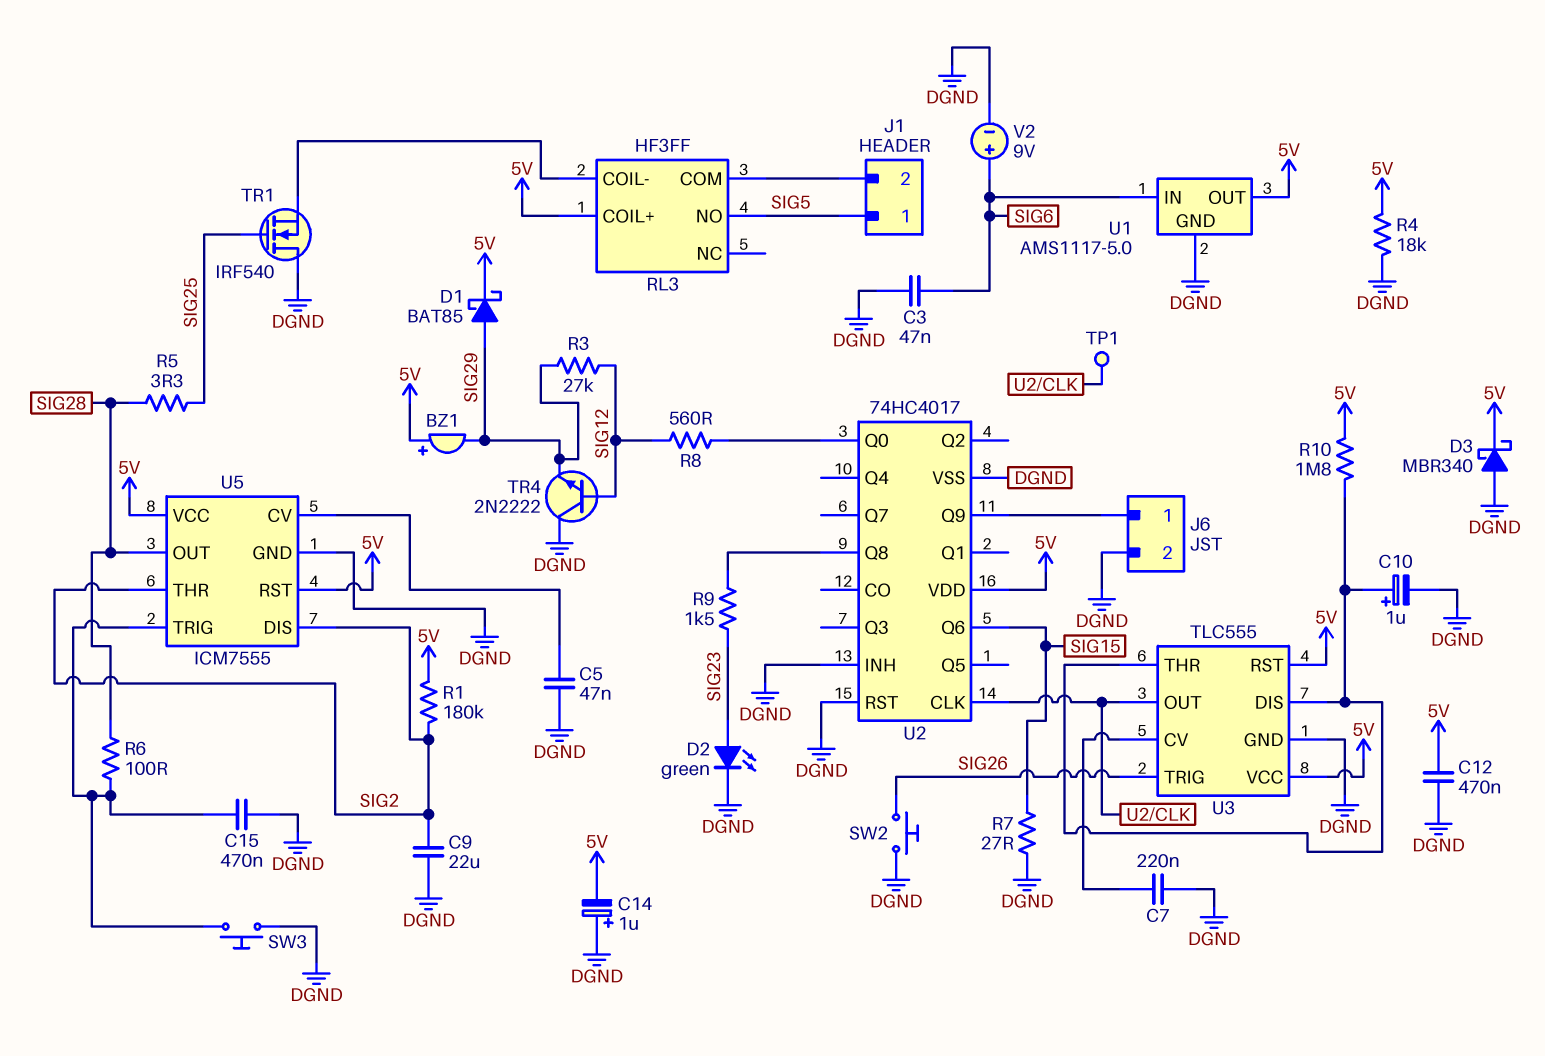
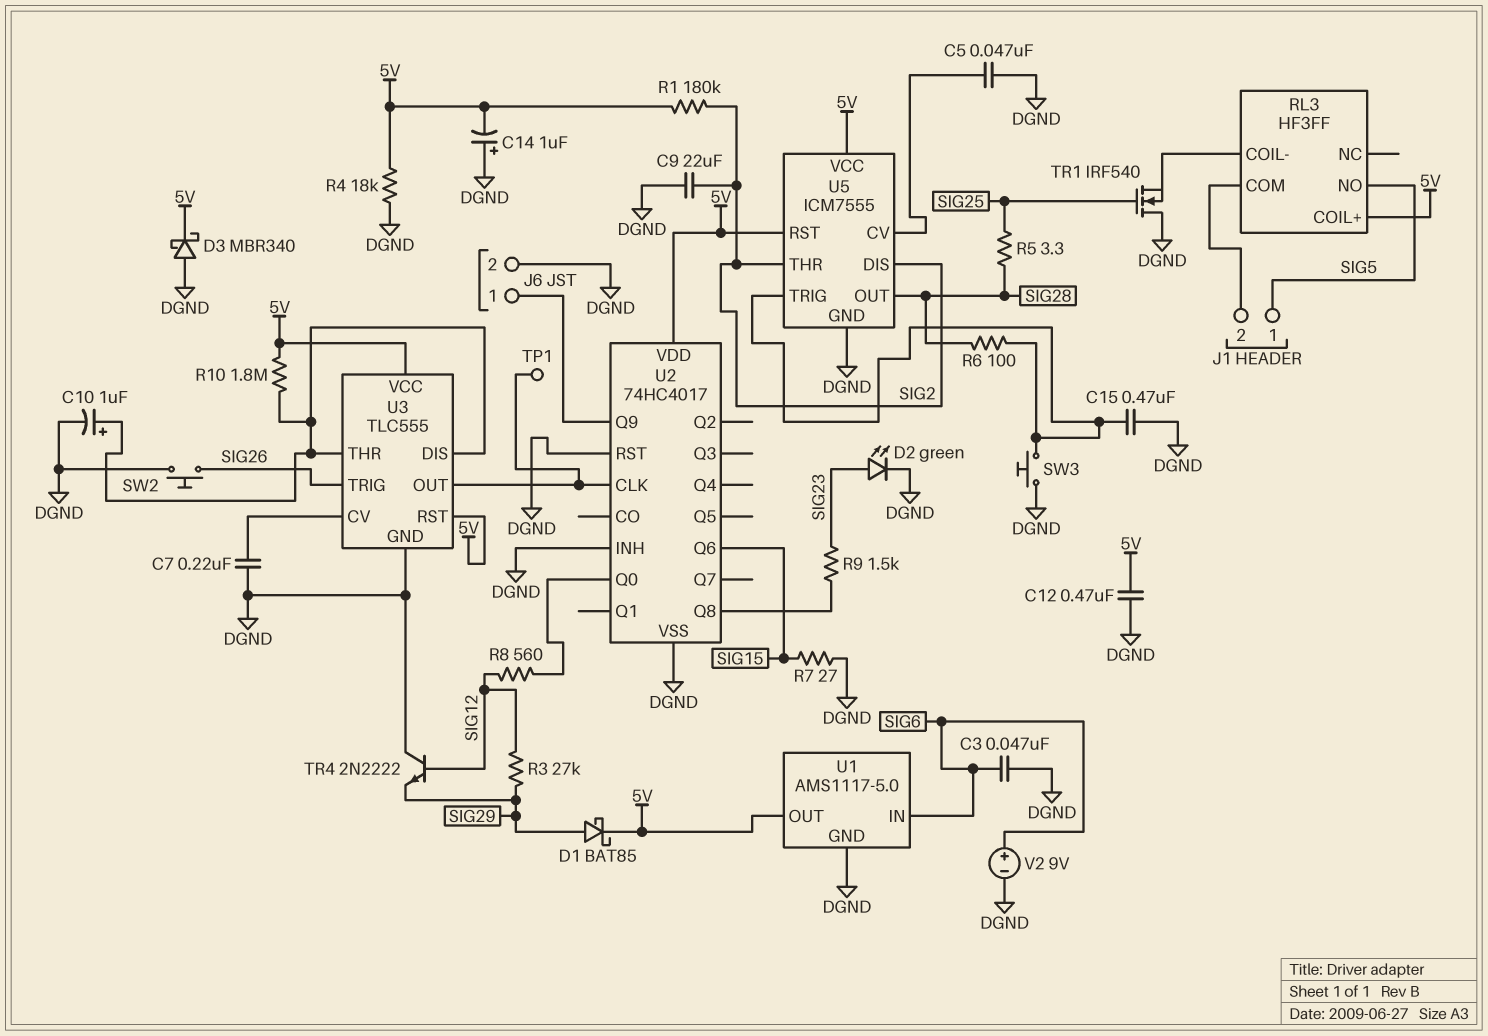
BZ1: buzzer (plus 5V, minus SIG29) -> none

